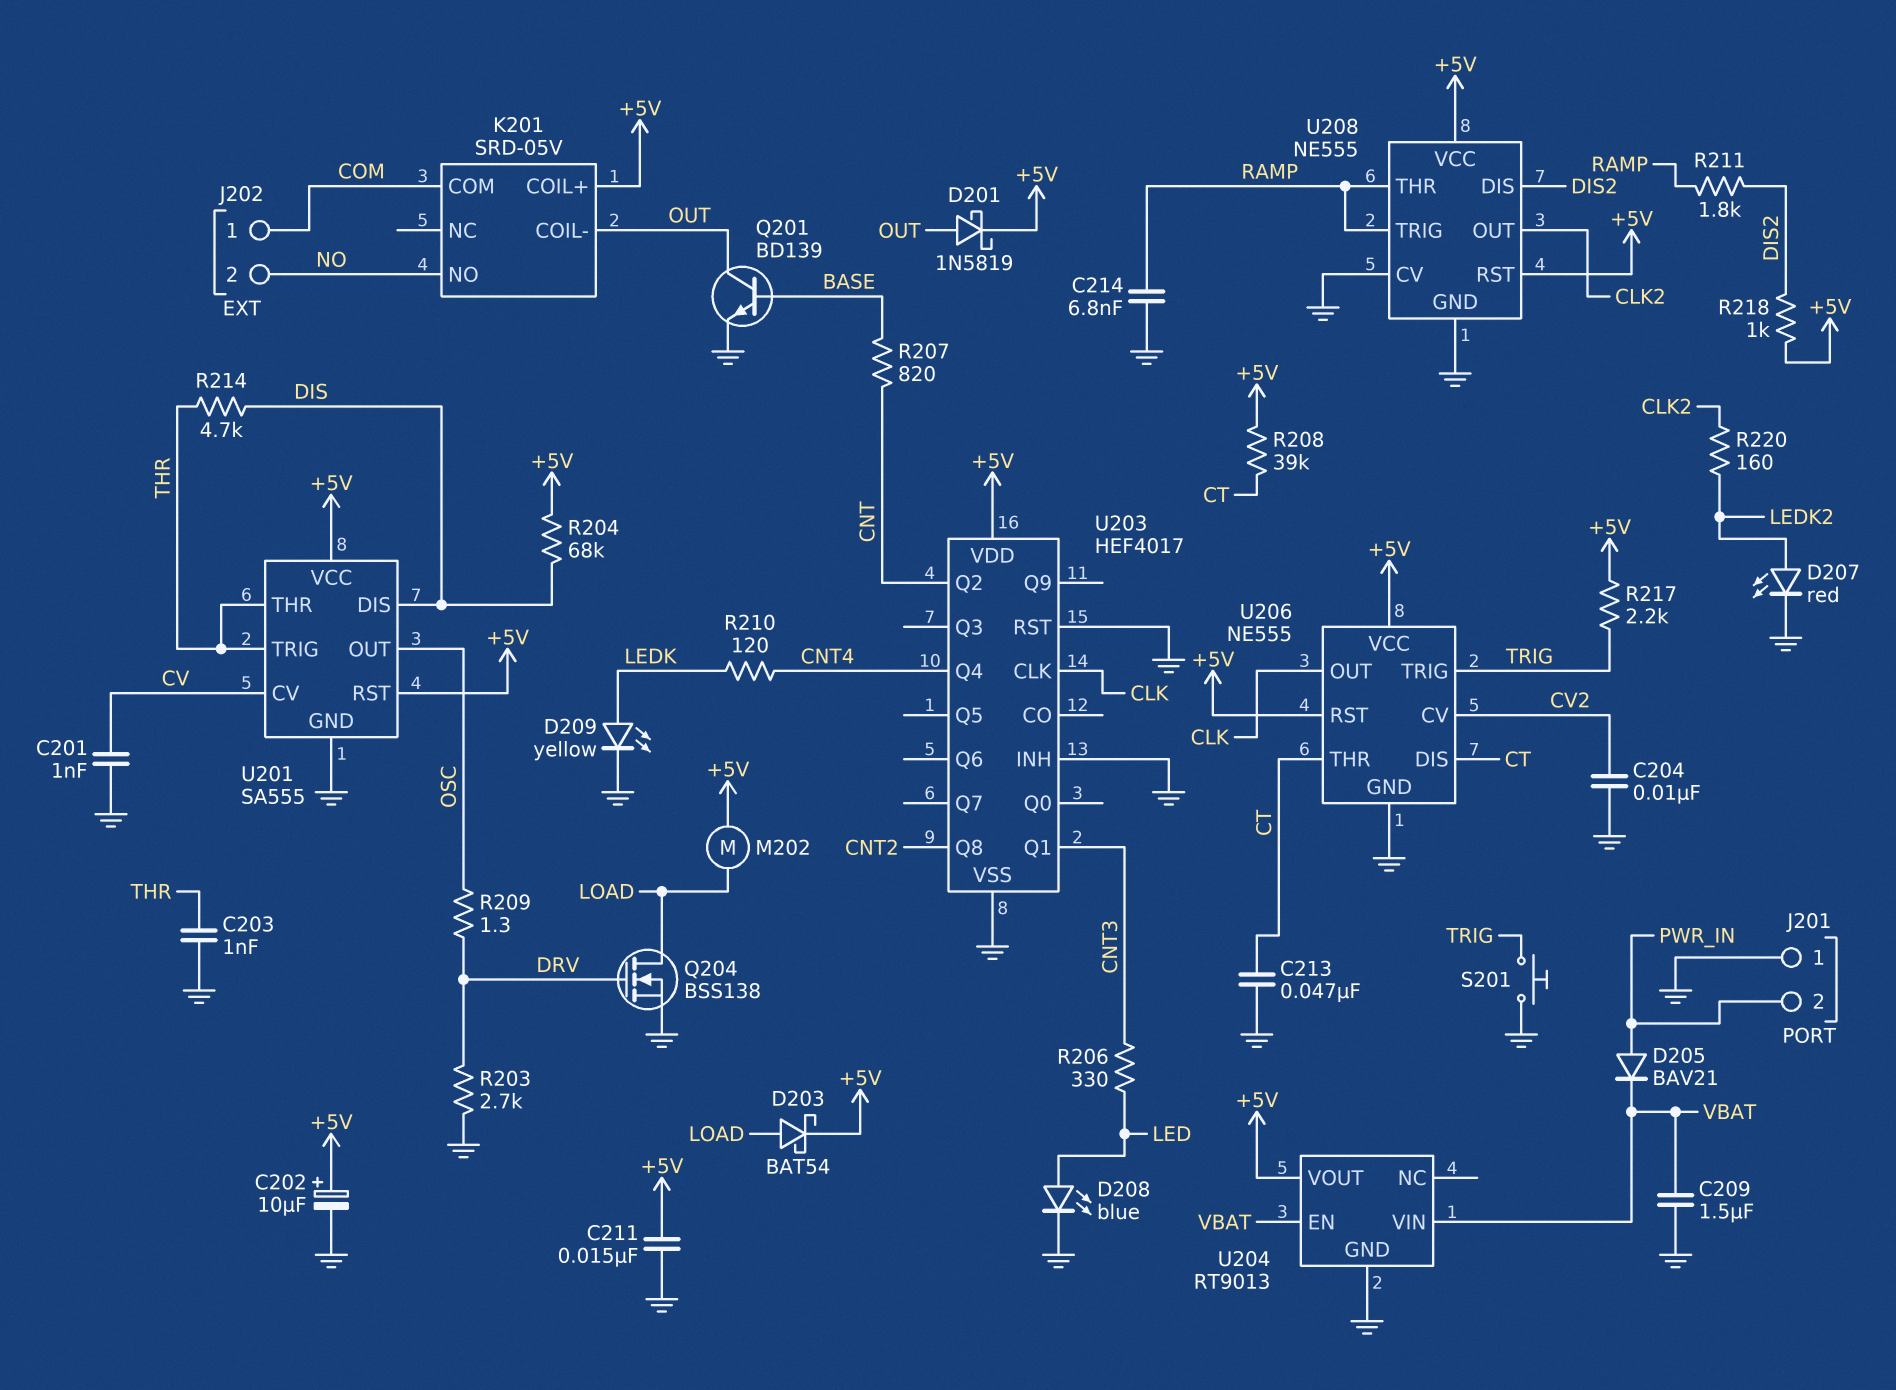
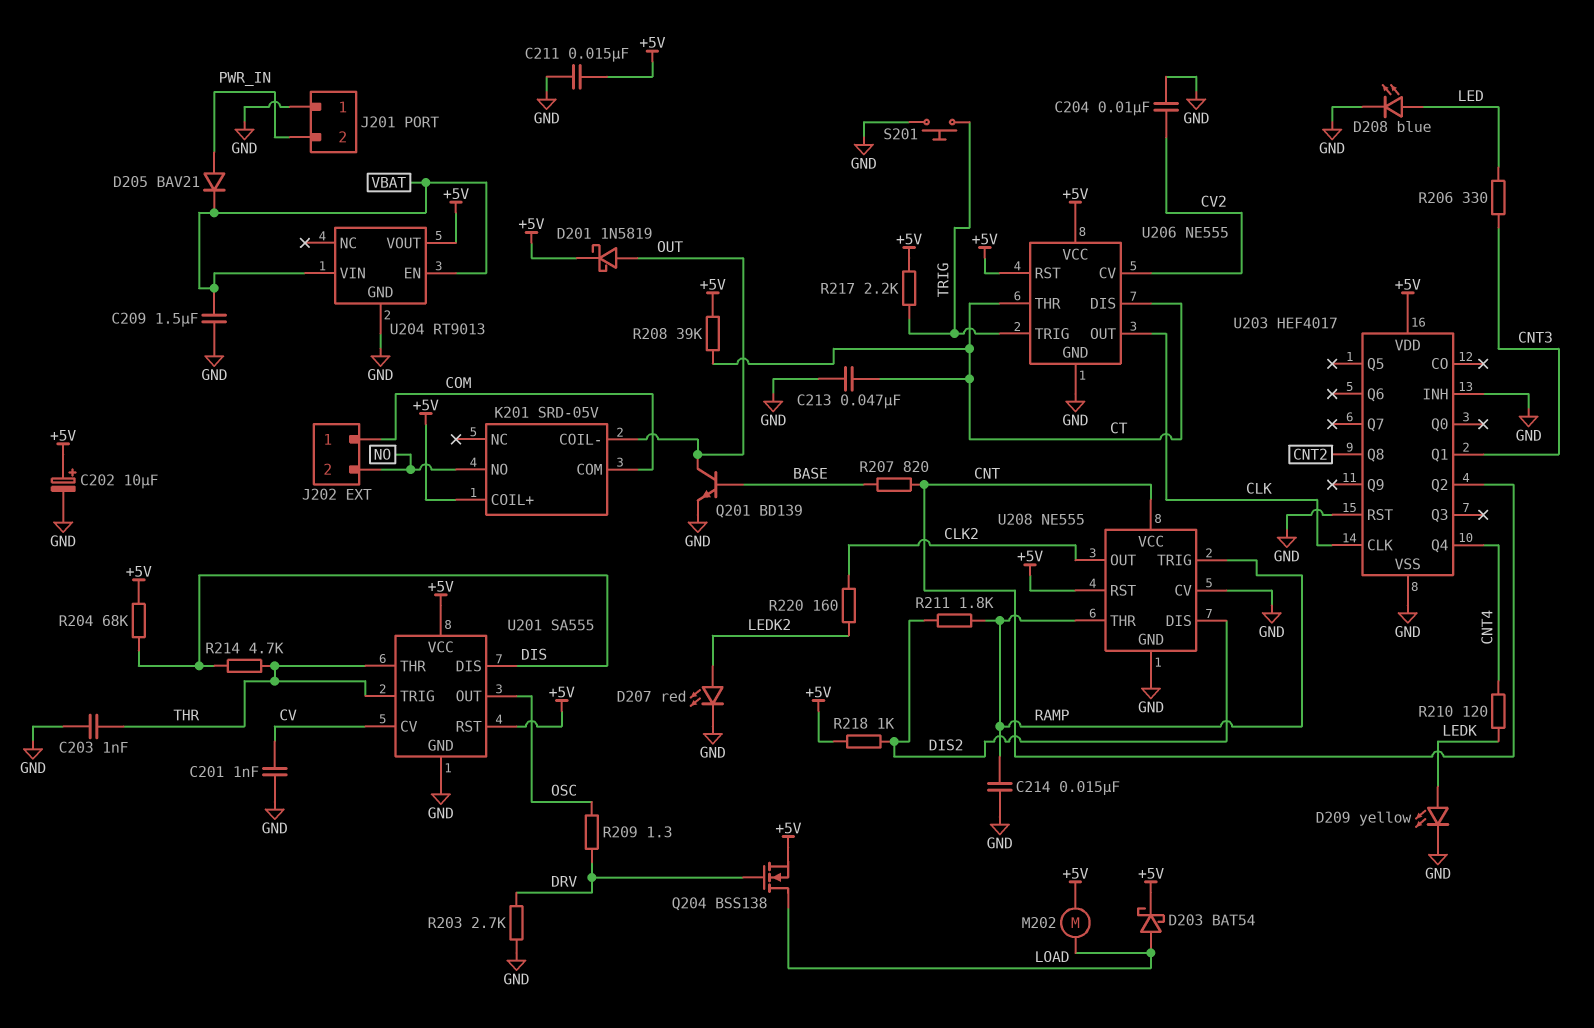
C214: 6.8nF (GND, RAMP) -> 15nF (GND, RAMP)
Q204: NMOS BSS138 (G DRV, D LOAD, S GND) -> NMOS BSS138 (G DRV, D LOAD, S +5V)
U208 pin VCC: +5V -> CNT

